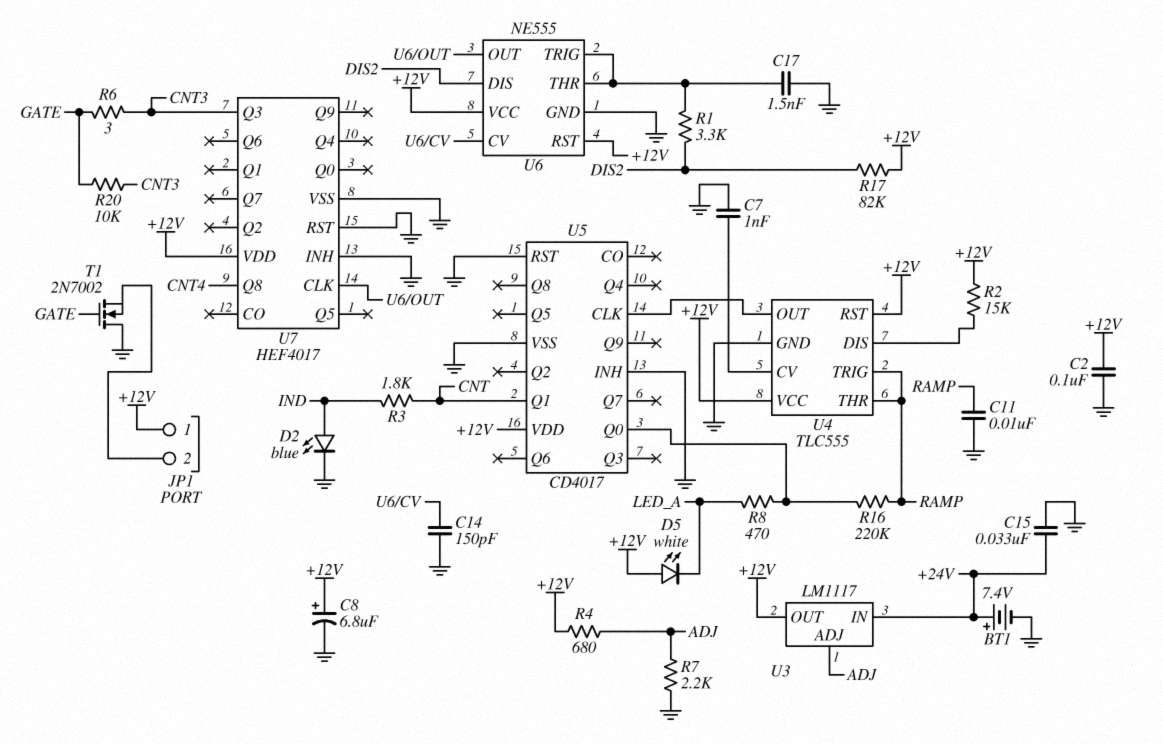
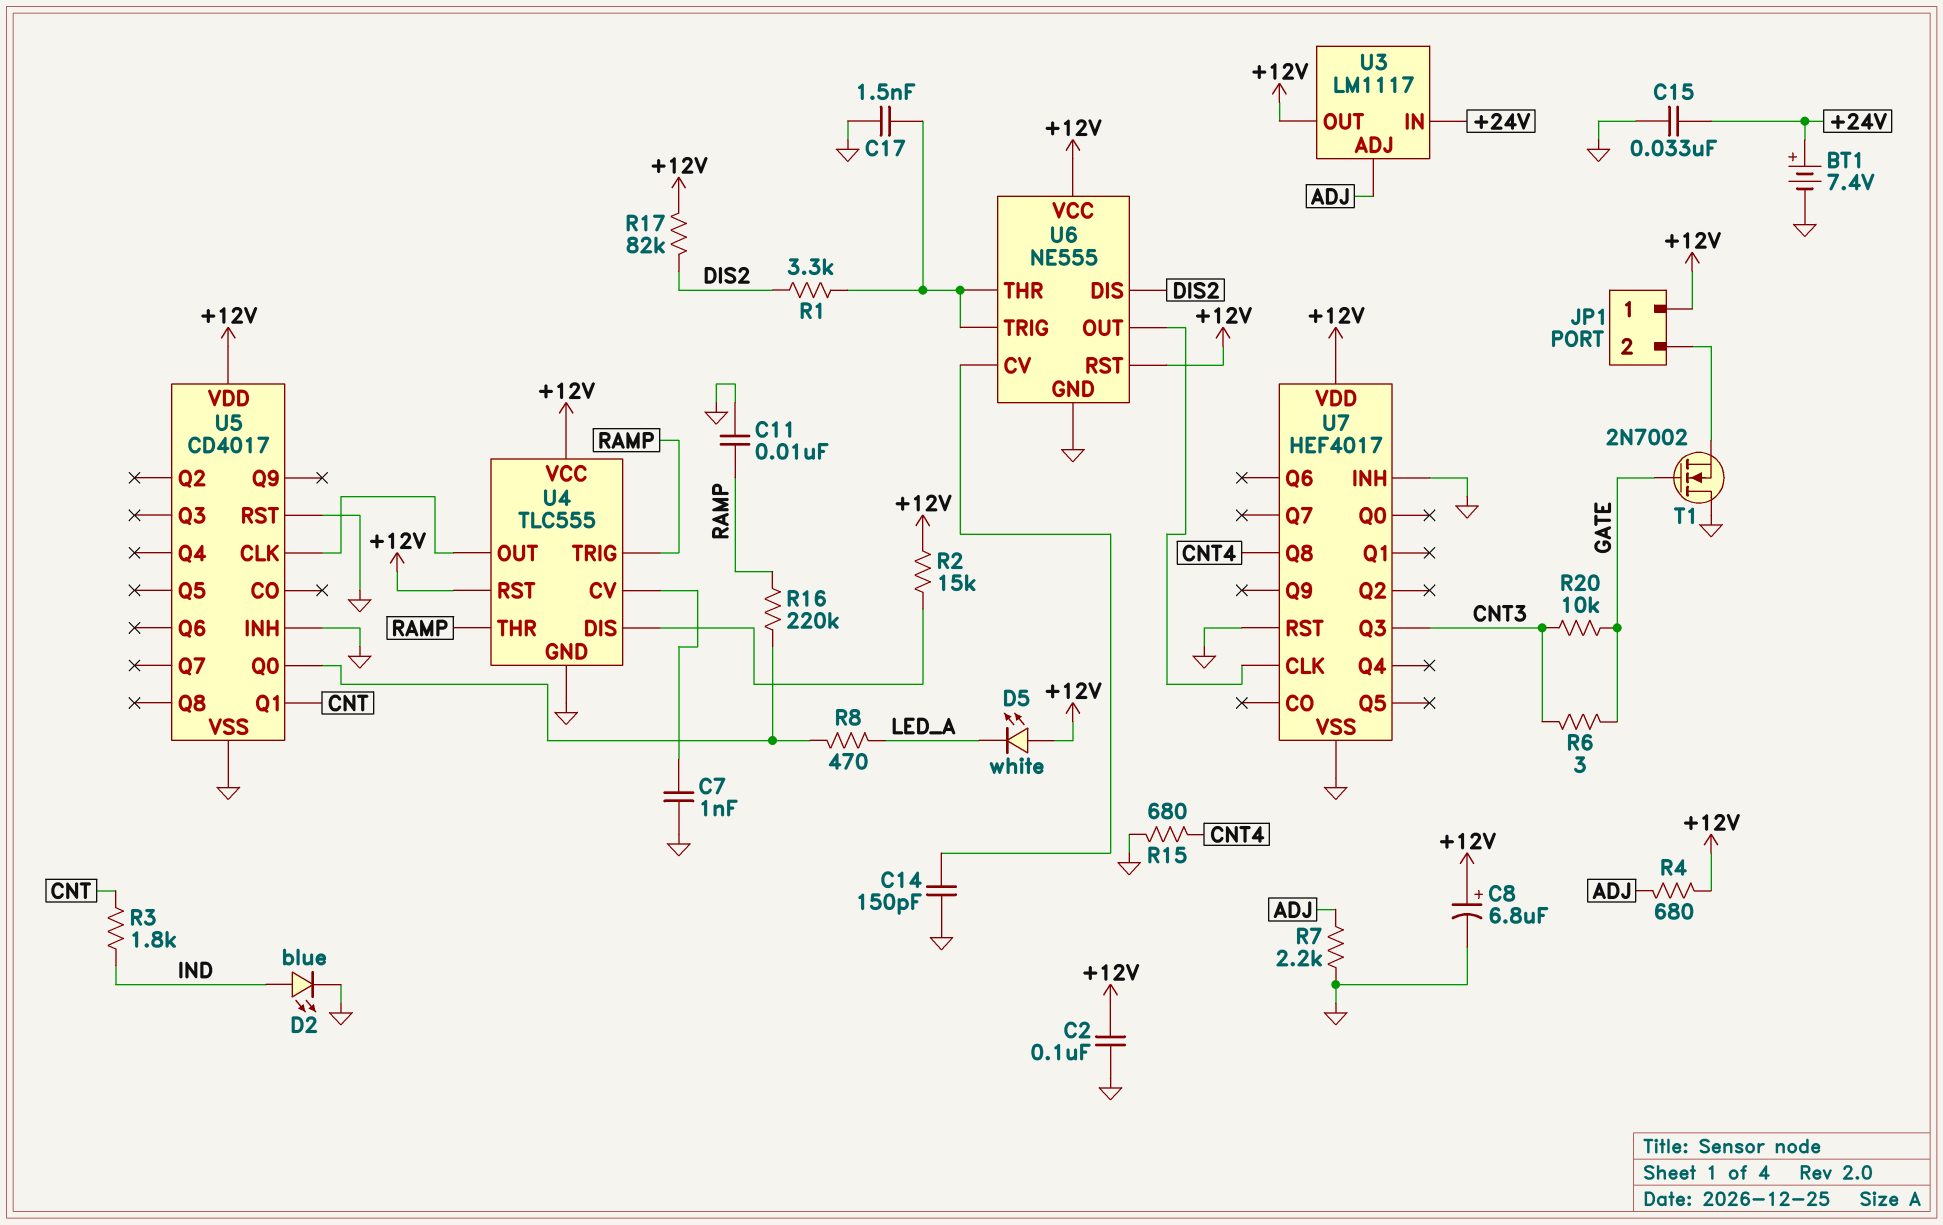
R15: none -> 680 (CNT4, GND)

